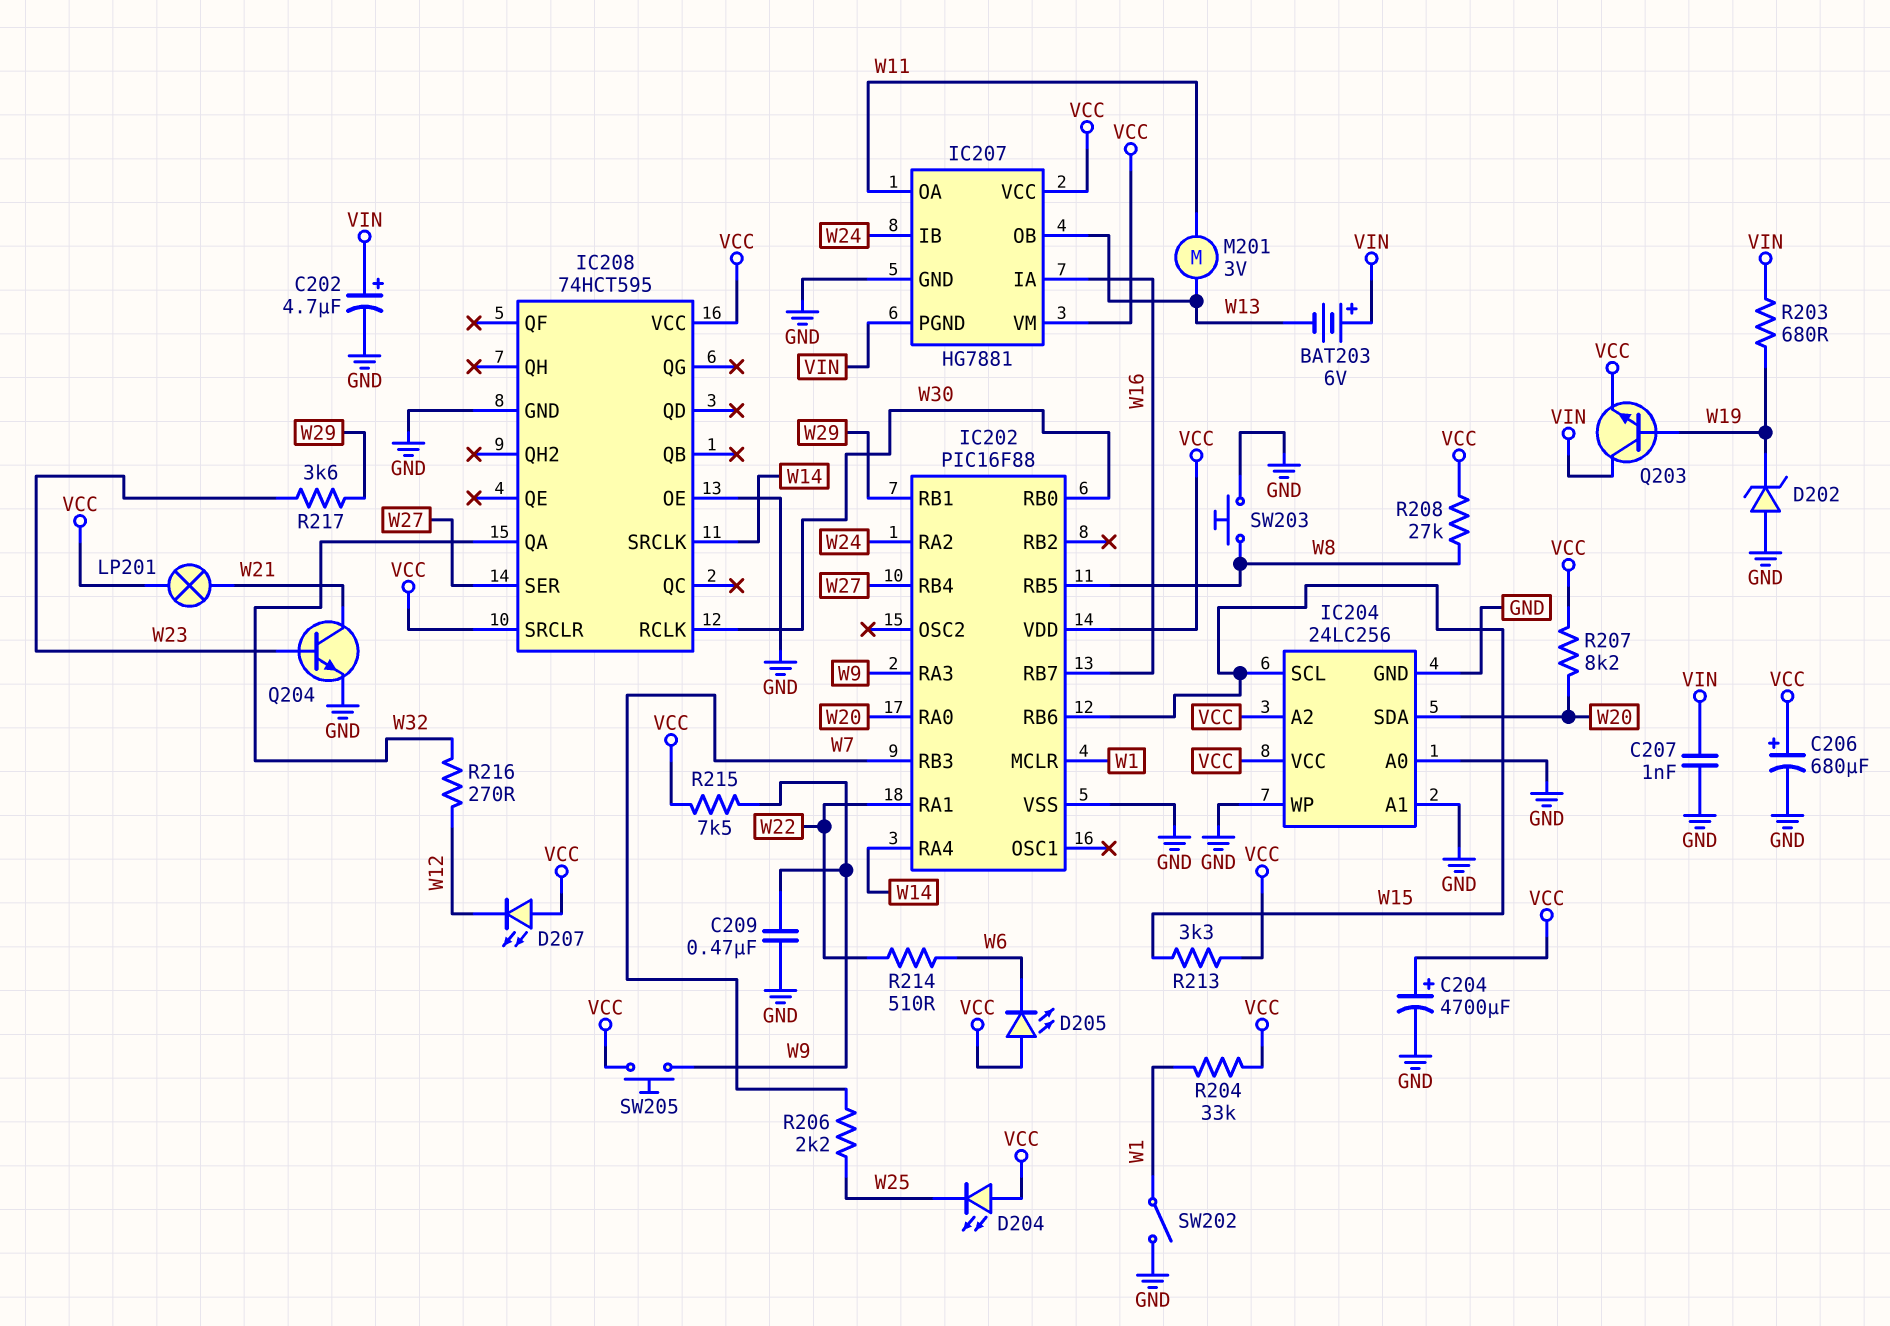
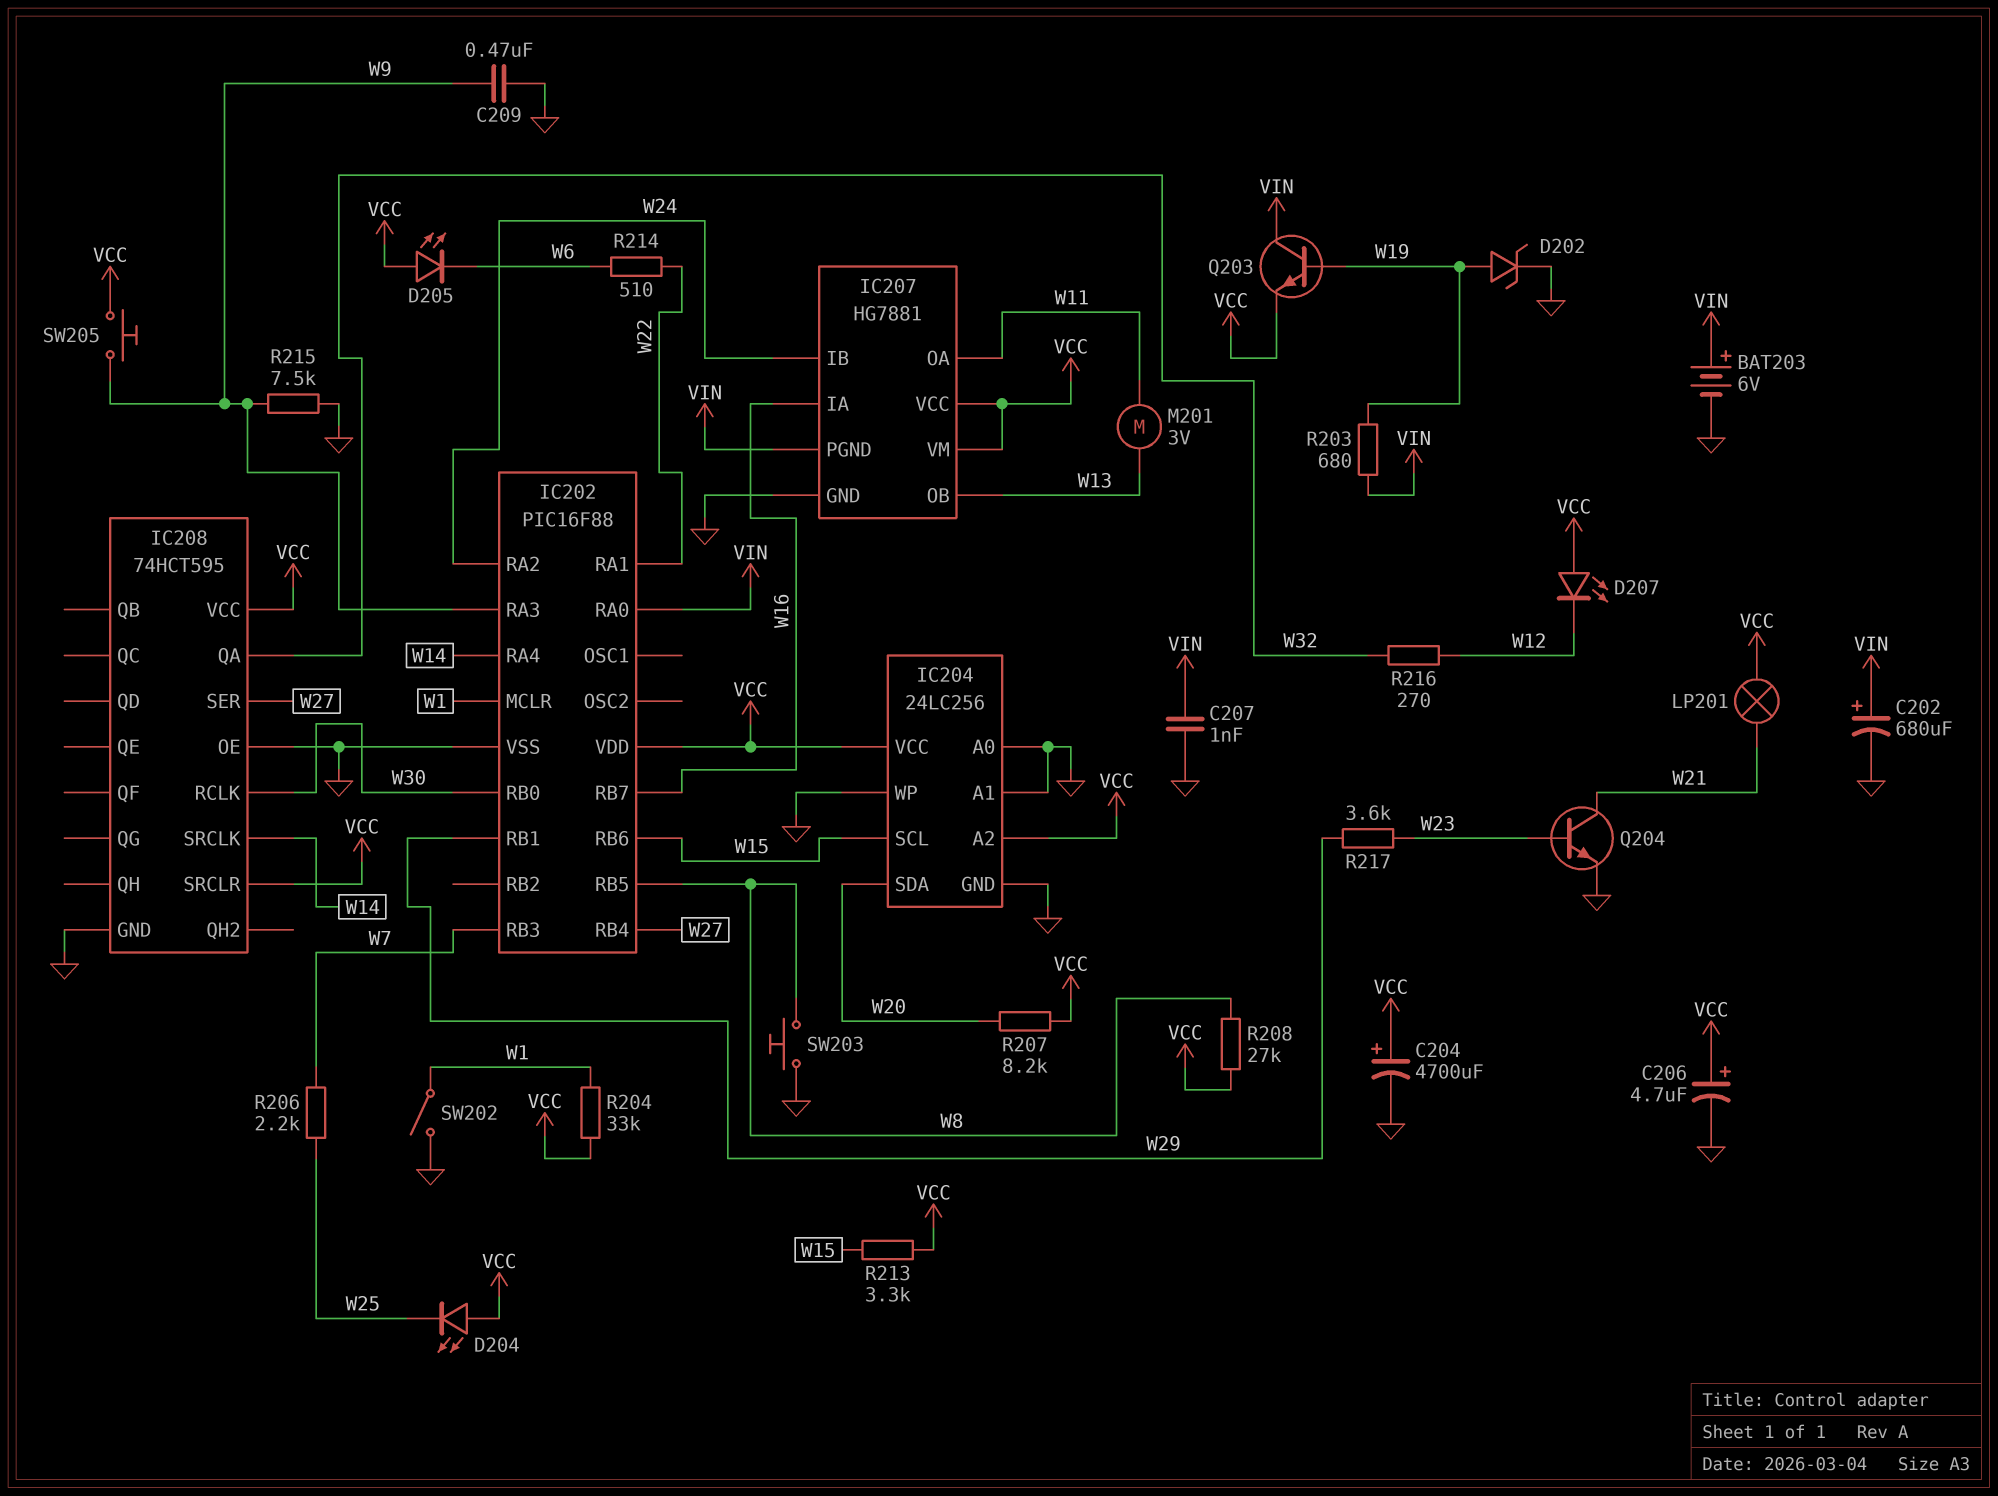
BAT203: 6V (plus VIN, minus W13) -> 6V (plus VIN, minus GND)
C202: 4.7uF (plus VIN, minus GND) -> 680uF (plus VIN, minus GND)
C206: 680uF (plus VCC, minus GND) -> 4.7uF (plus VCC, minus GND)
D202: zener (A GND, K W19) -> zener (A W19, K GND)
IC202 pin RA0: W20 -> VIN
R215: 7.5k (VCC, W9) -> 7.5k (GND, W9)

